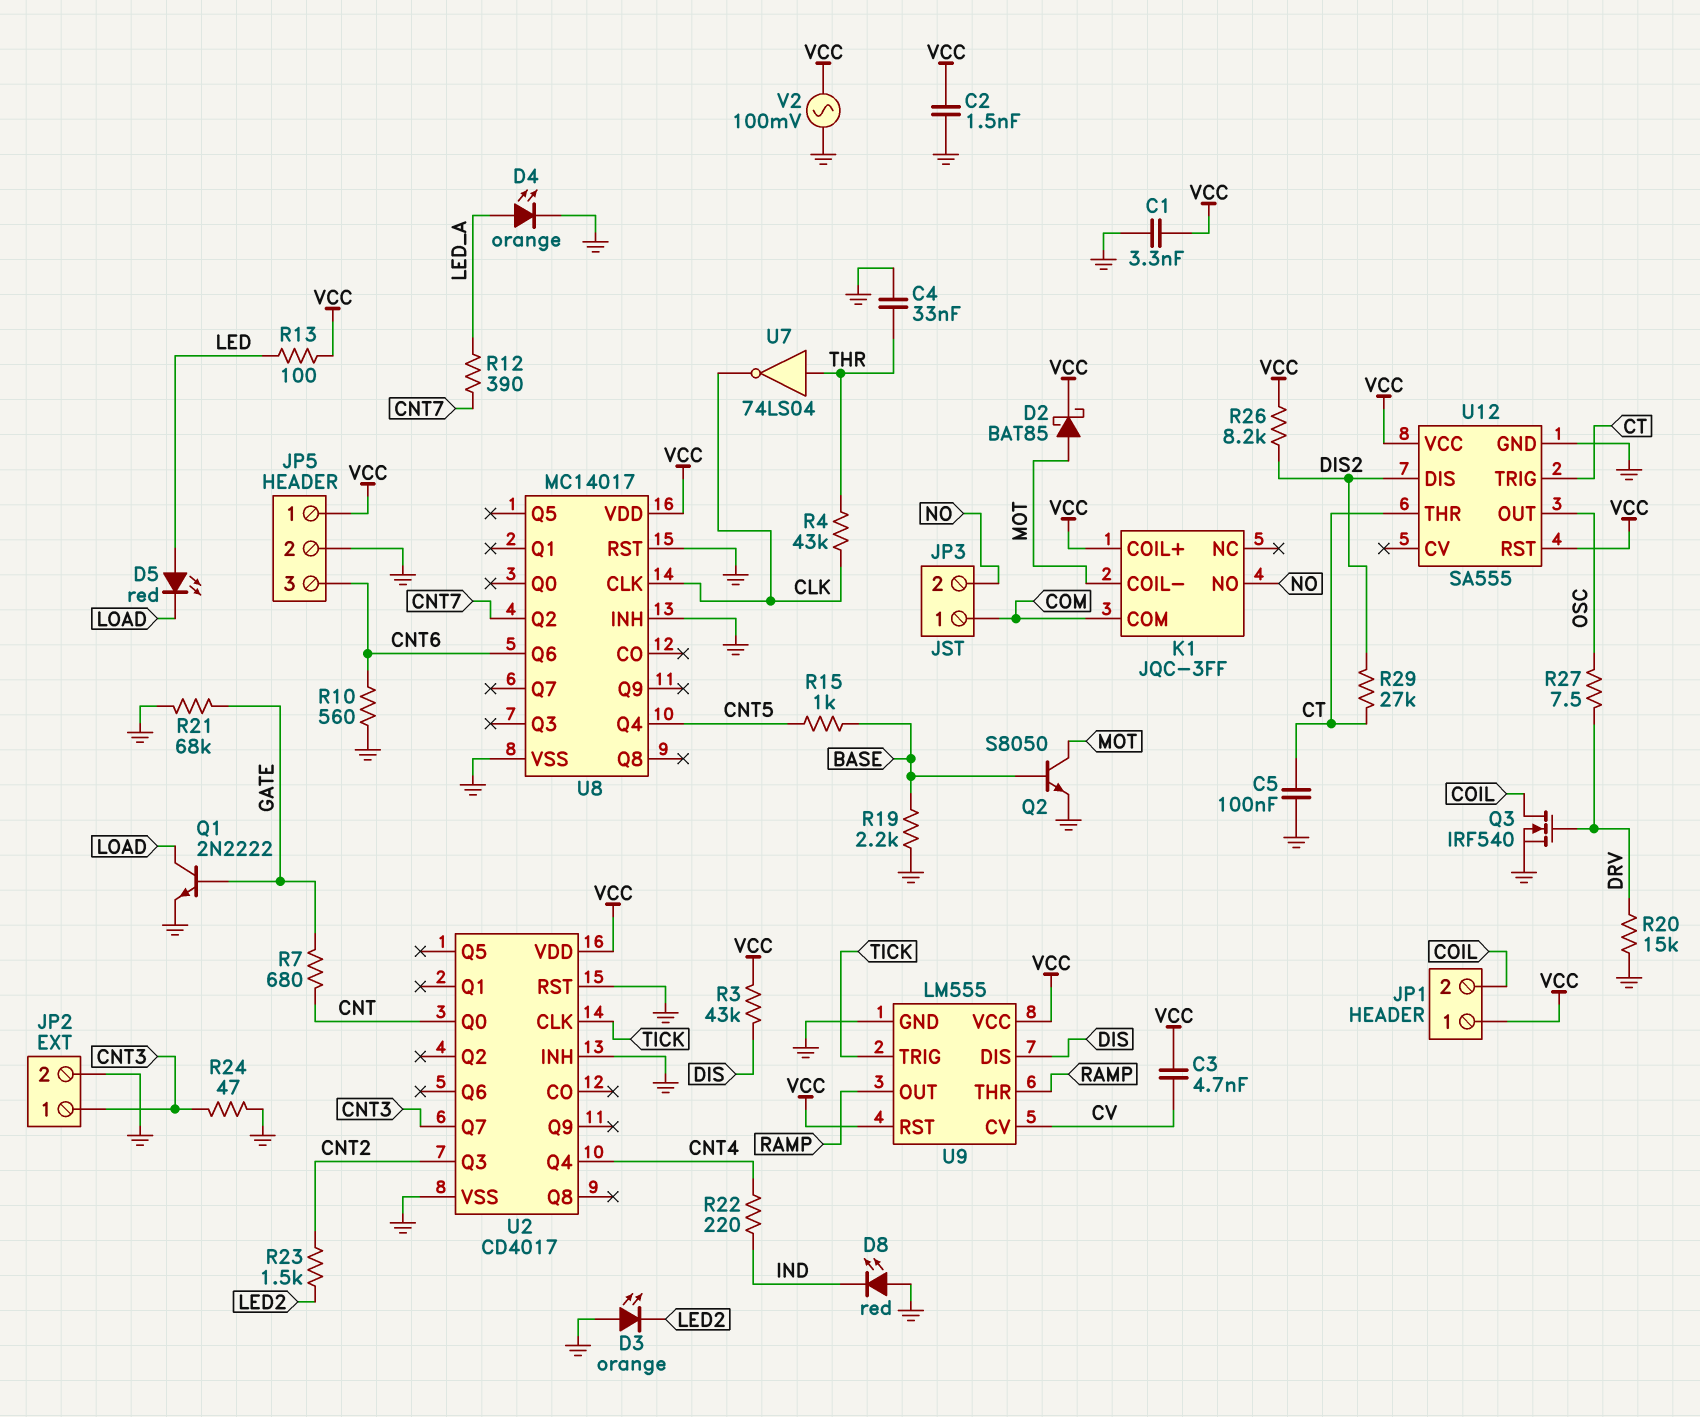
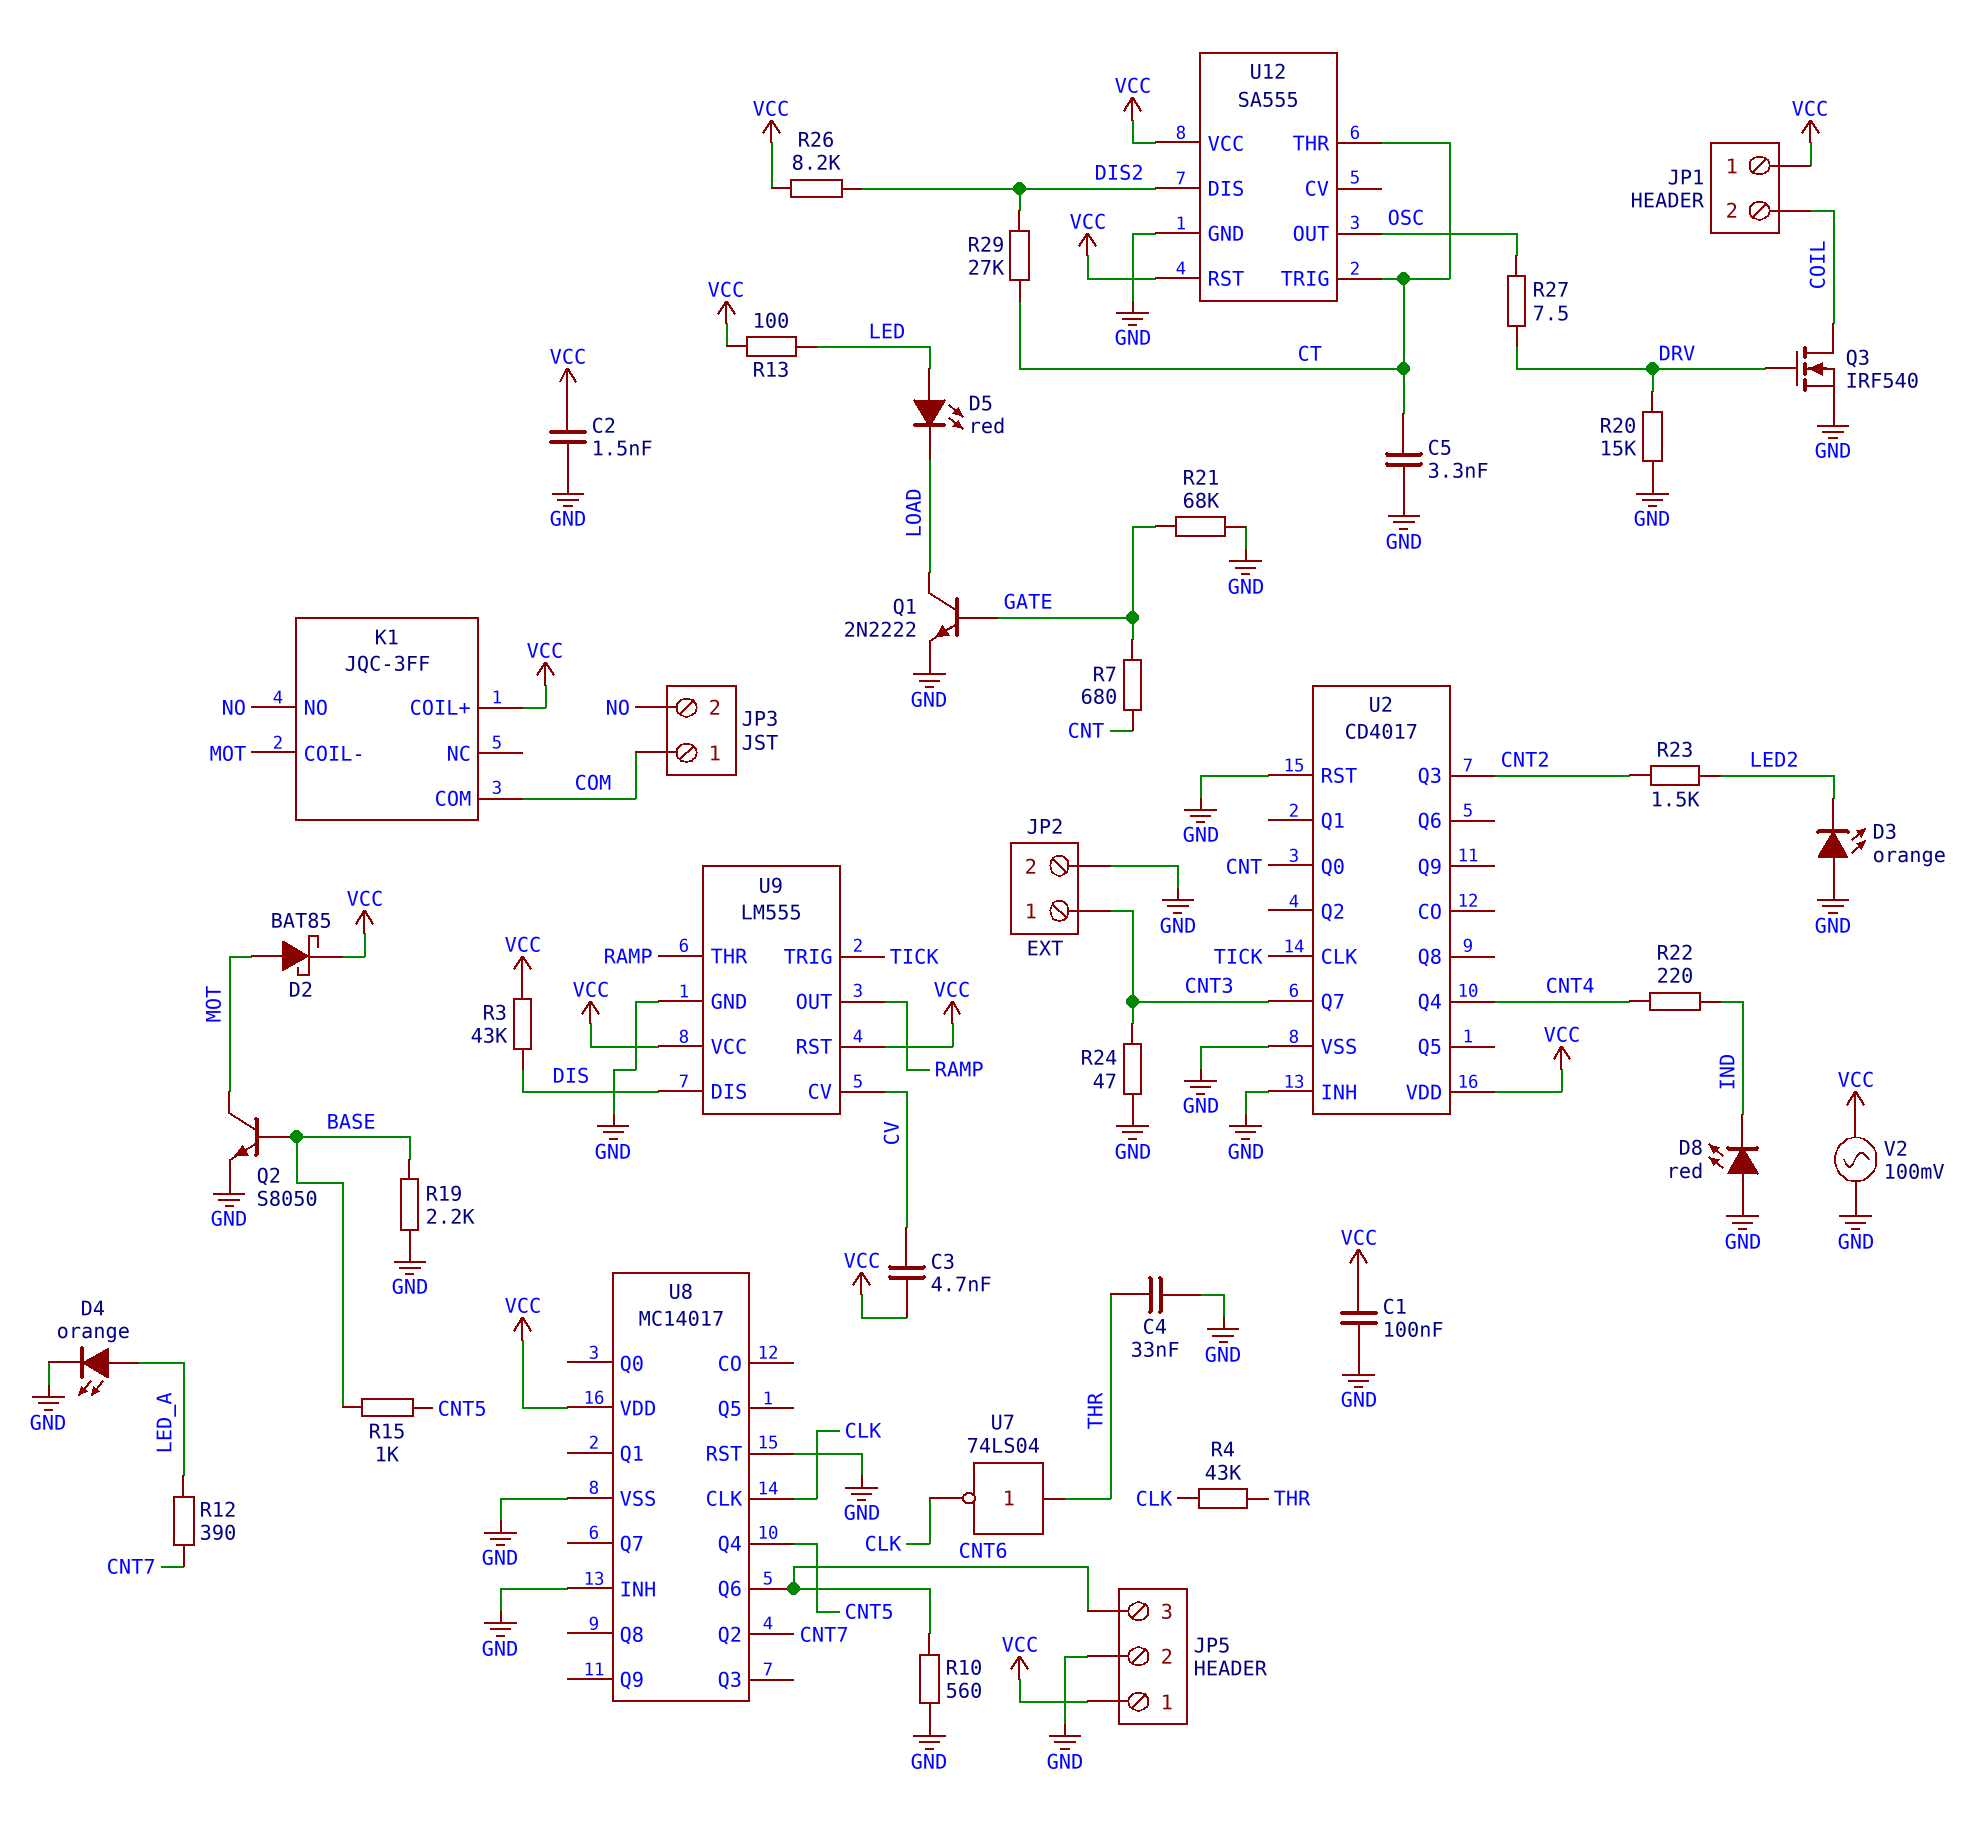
C1: 3.3nF (GND, VCC) -> 100nF (GND, VCC)
C5: 100nF (CT, GND) -> 3.3nF (CT, GND)

